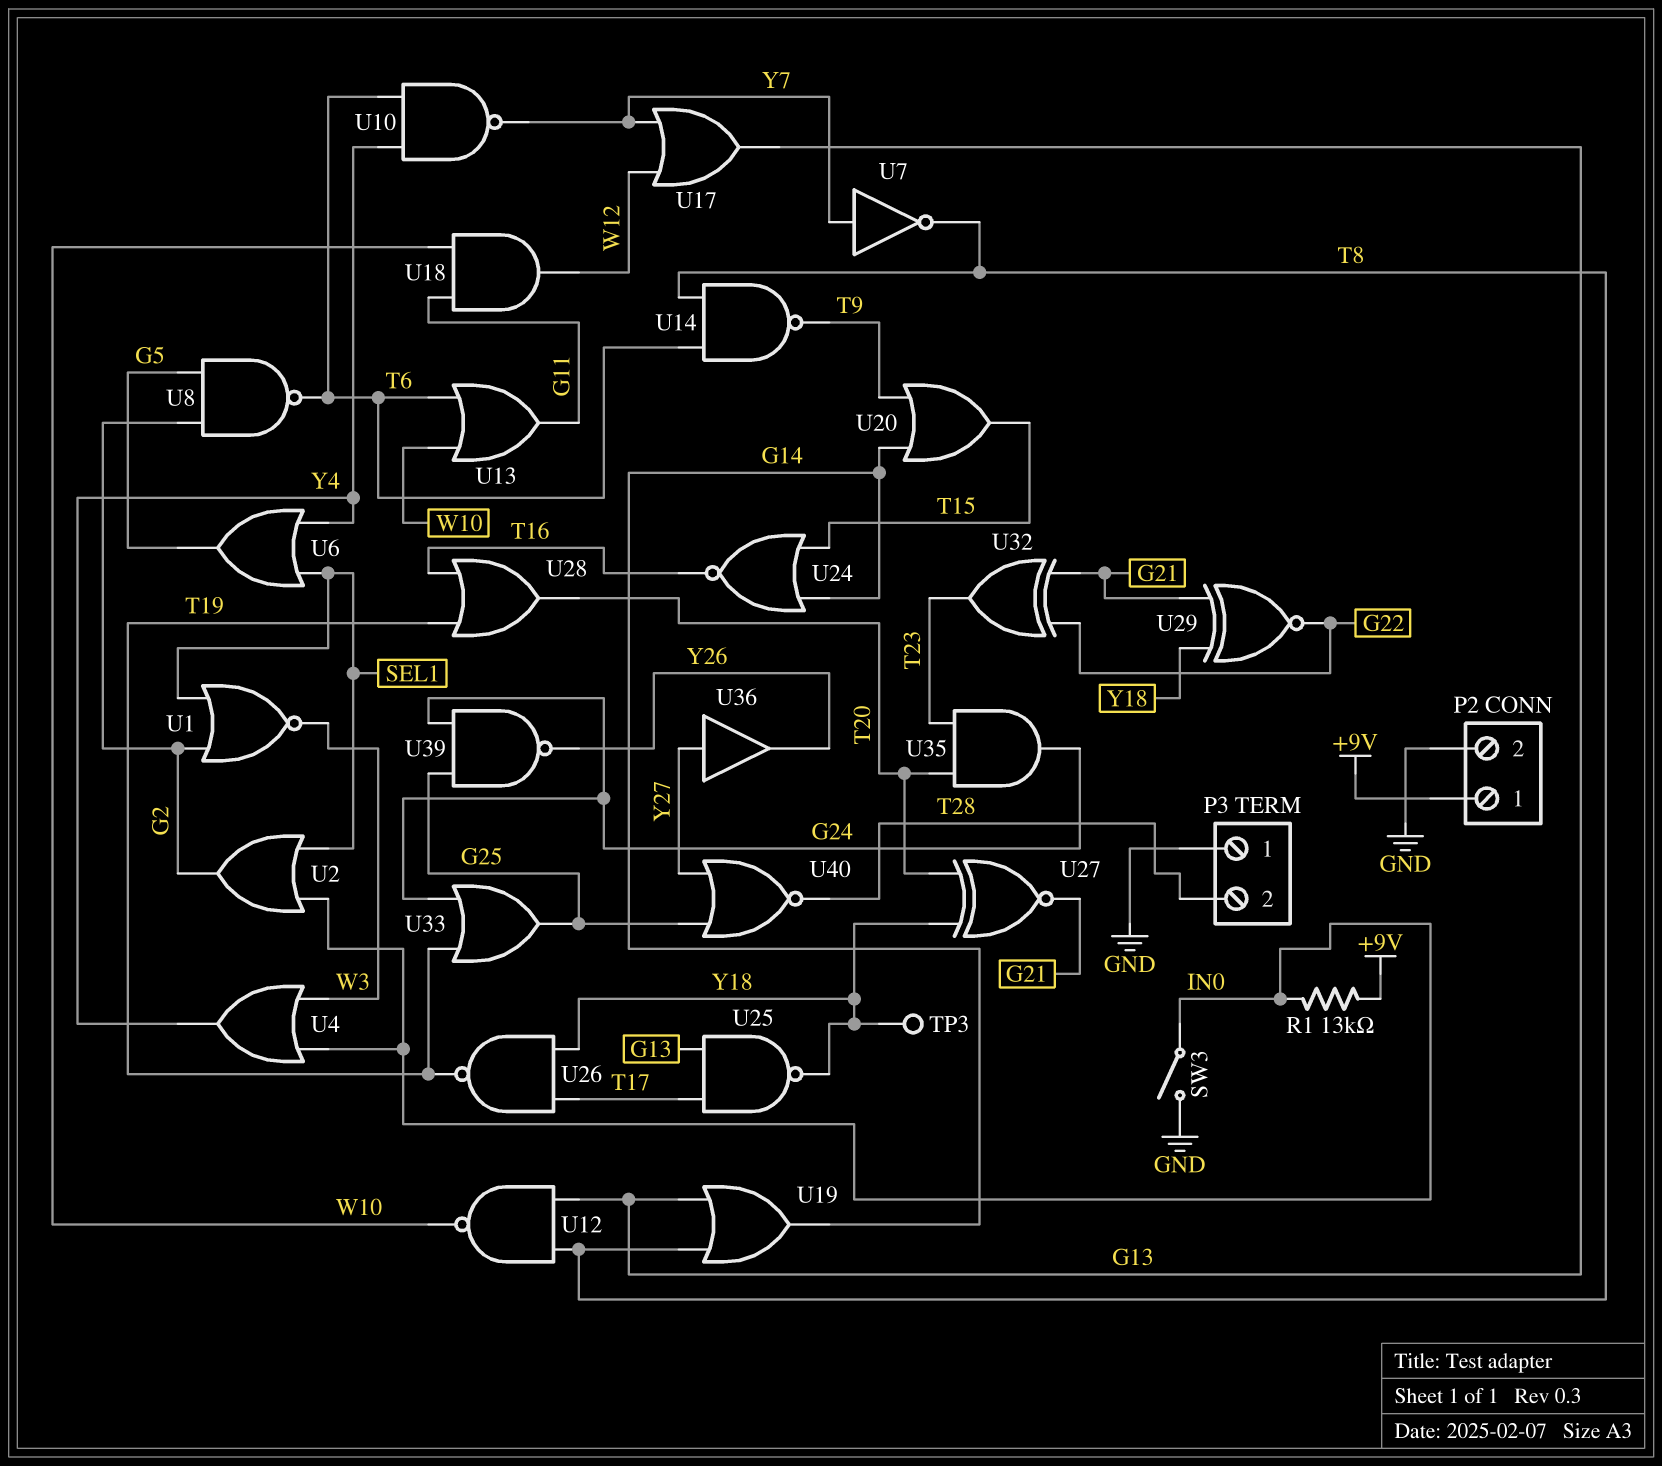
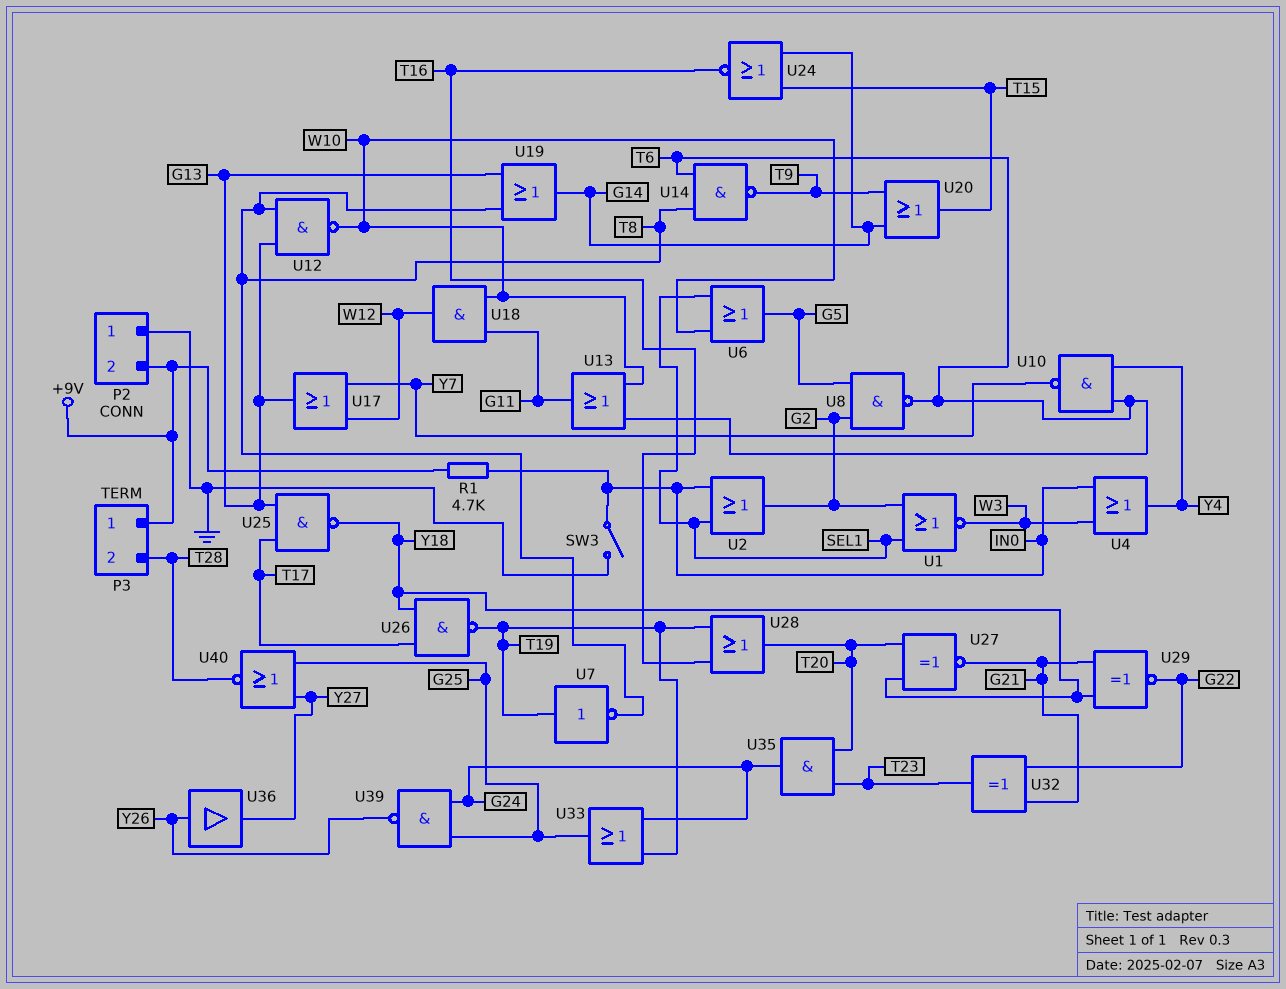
P2 pin 1: +9V -> GND
P2 pin 2: GND -> +9V
P3 pin 1: GND -> +9V
R1: 13k (+9V, IN0) -> 4.7k (+9V, IN0)
TP3: test point (Y18) -> none
U6: OR (in SEL1, in Y4, out G5) -> OR (in SEL1, in W10, out G5)
U7: NOT (in Y7, out T8) -> NOT (in T19, out T8)
U36: buffer (in Y27, out Y26) -> buffer (in Y26, out Y27)

